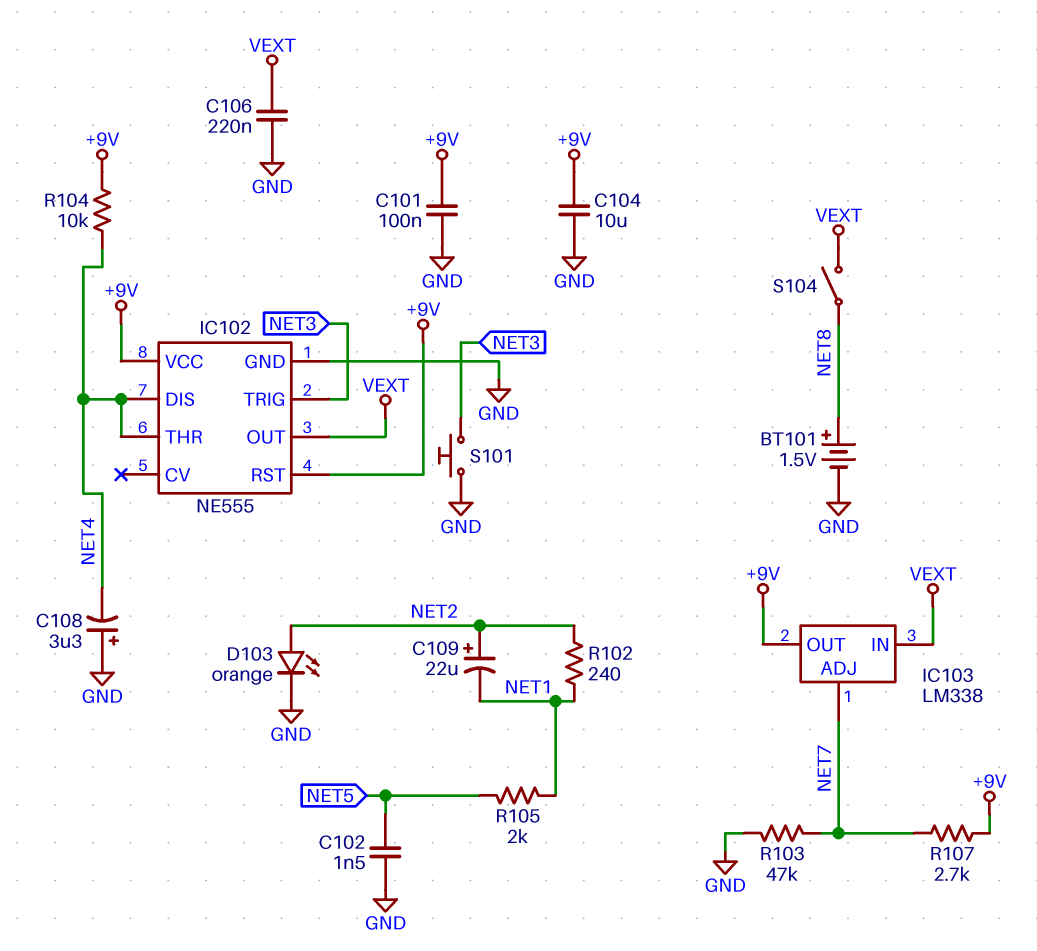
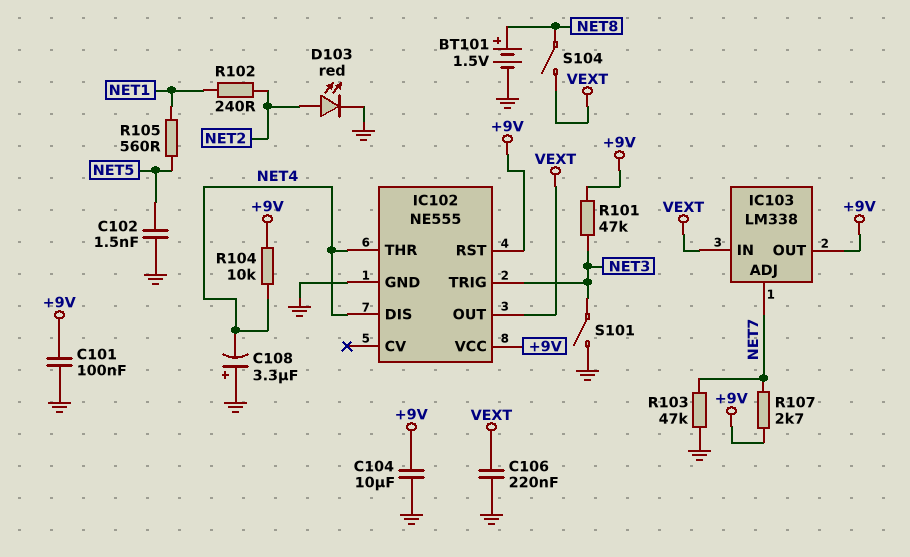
C109: 22uF (plus NET2, minus NET1) -> none
D103: LED orange (A NET2, K GND) -> LED red (A NET2, K GND)
R101: none -> 47k (+9V, NET3)
R105: 2k (NET1, NET5) -> 560 (NET1, NET5)
S101: button (GND, NET3) -> switch (GND, NET3)

